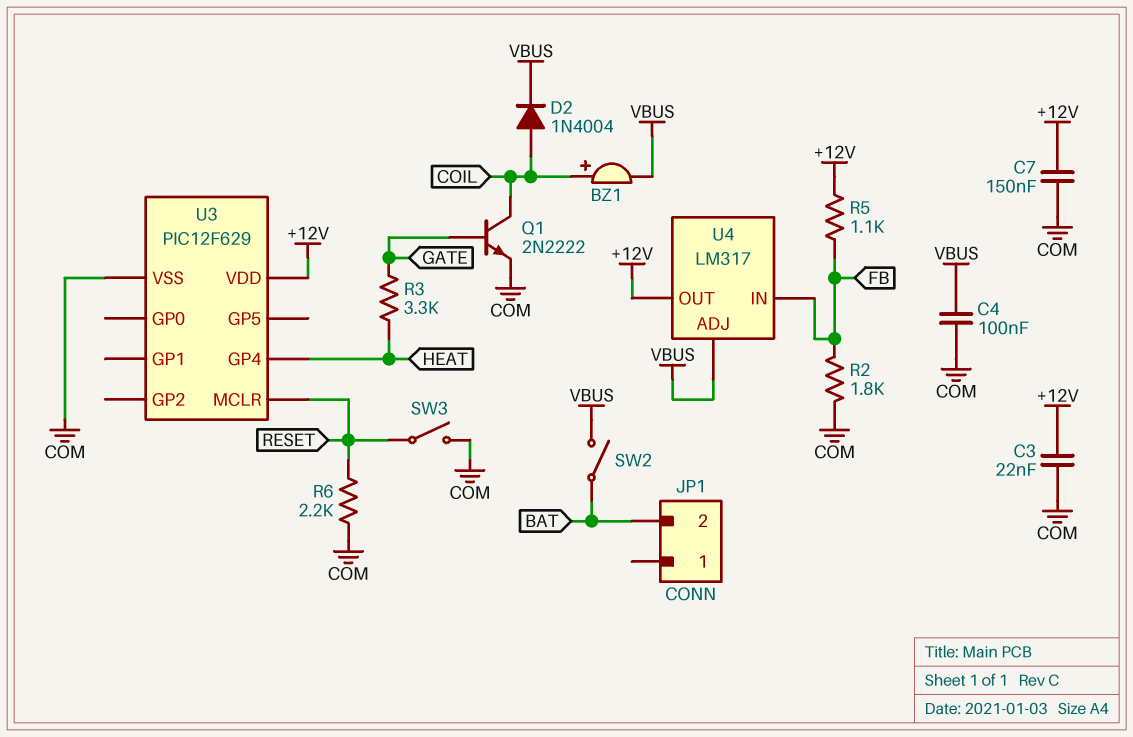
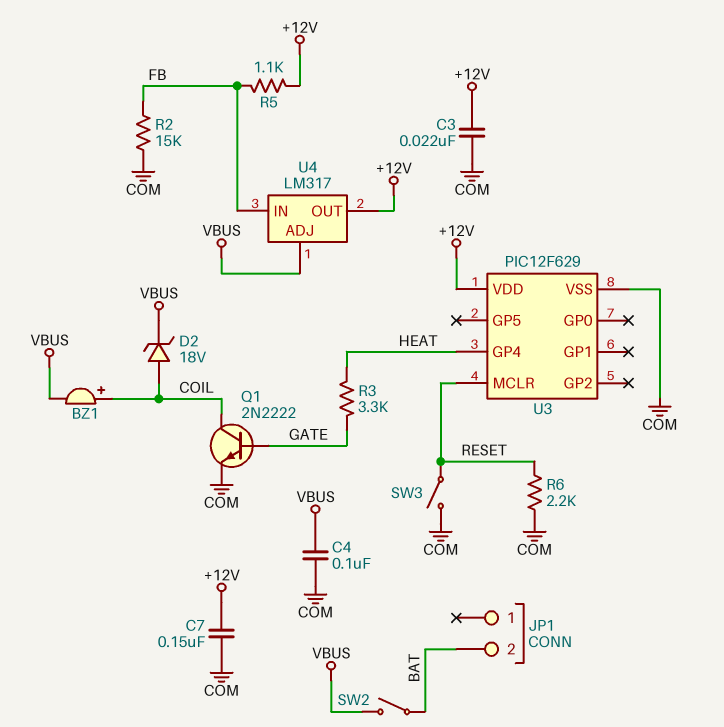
D2: diode 1N4004 (A COIL, K VBUS) -> zener 18V (A COIL, K VBUS)
R2: 1.8k (COM, FB) -> 15k (COM, FB)

